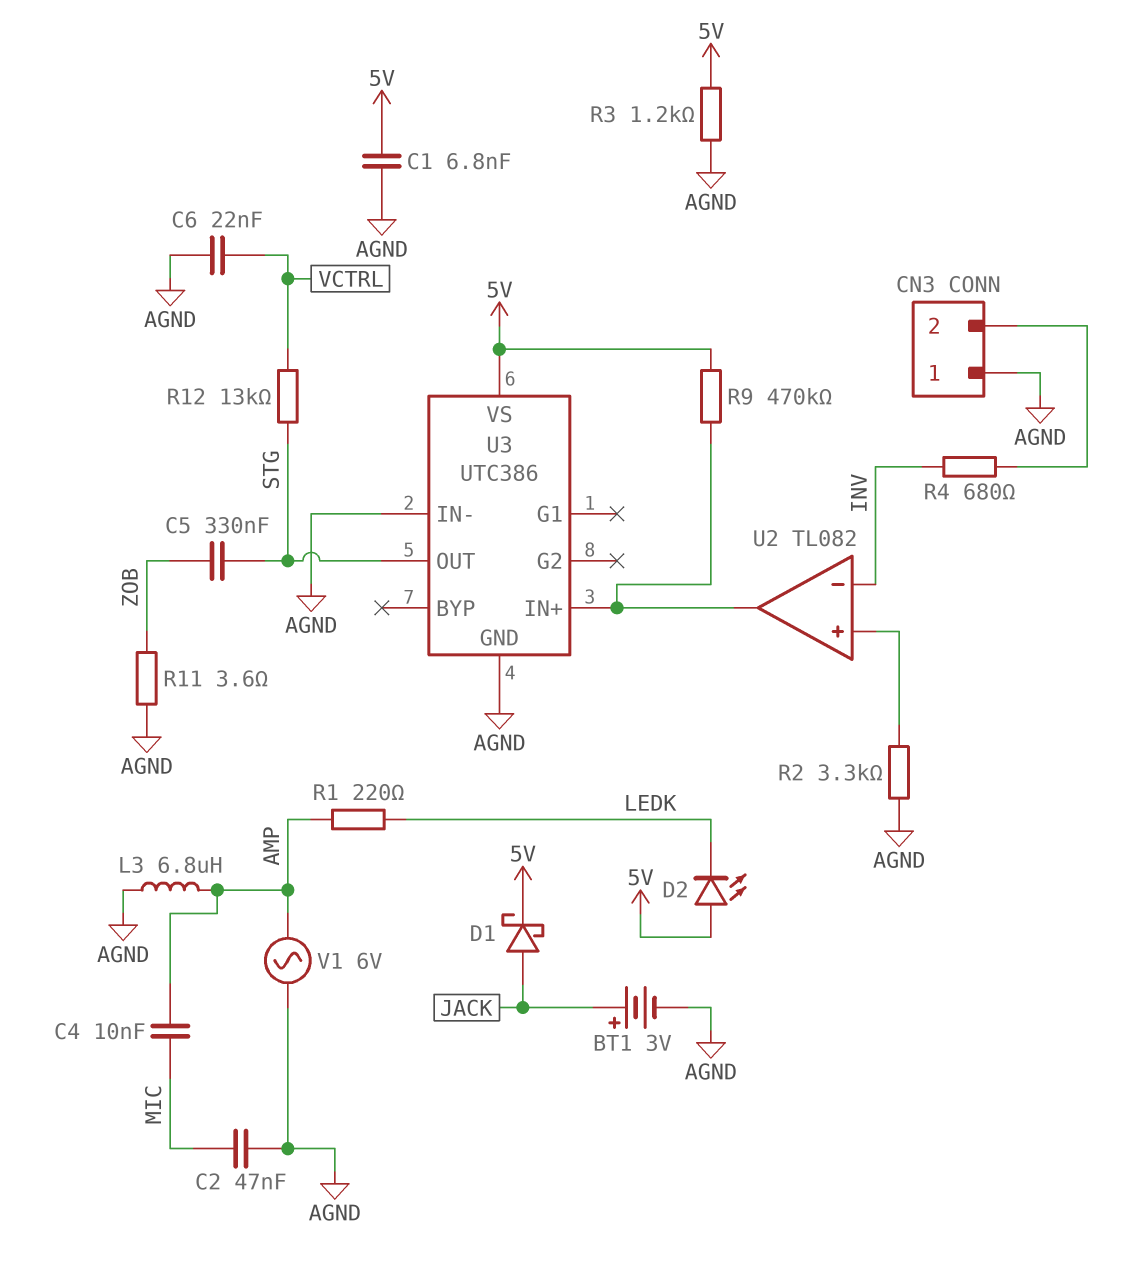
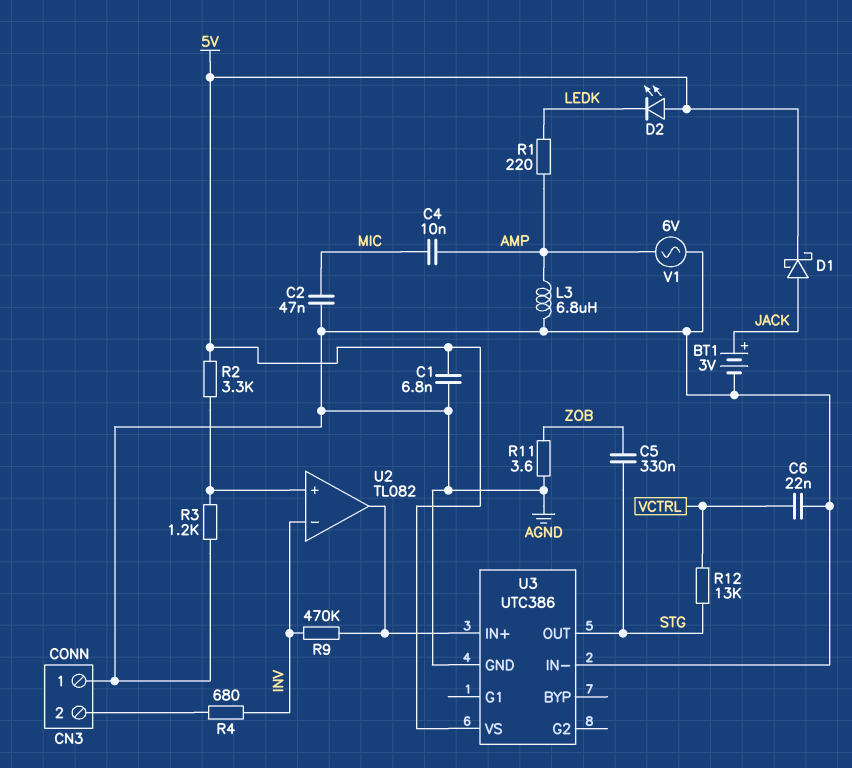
R2: 3.3k (AGND, U2/in+) -> 3.3k (5V, U2/in+)
R3: 1.2k (5V, AGND) -> 1.2k (AGND, U2/in+)
R9: 470k (5V, U2/out) -> 470k (INV, U2/out)

